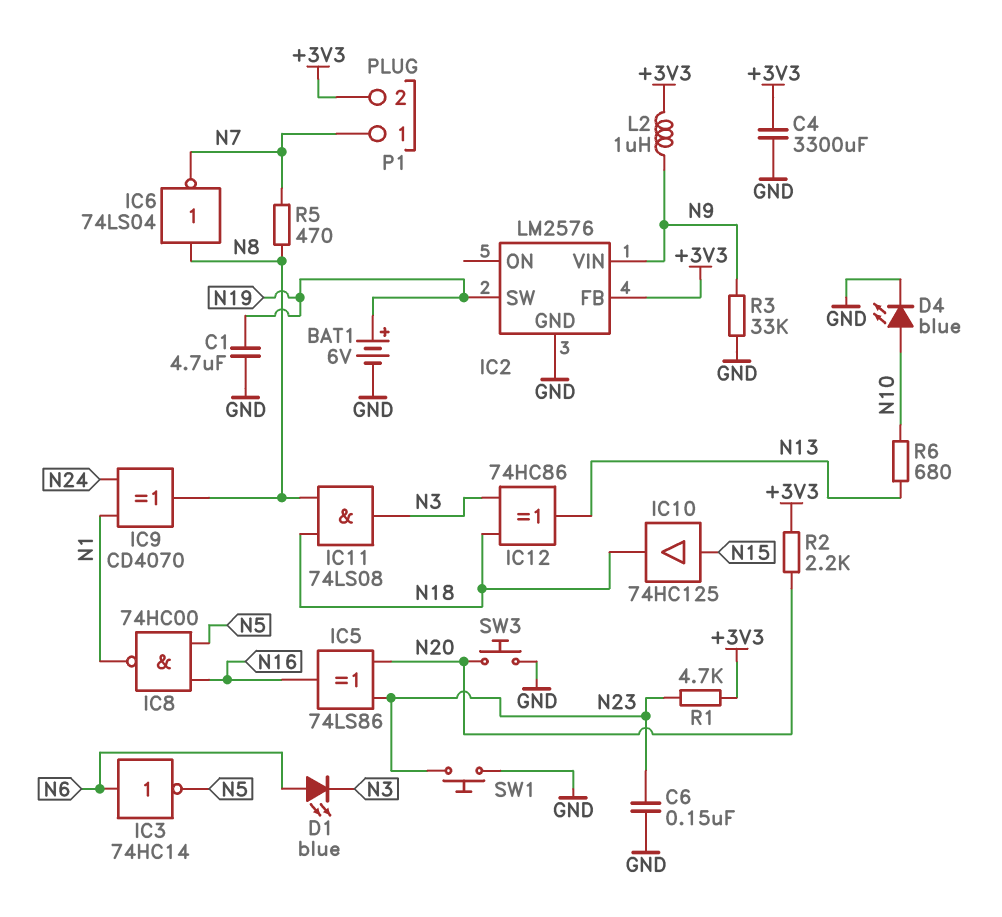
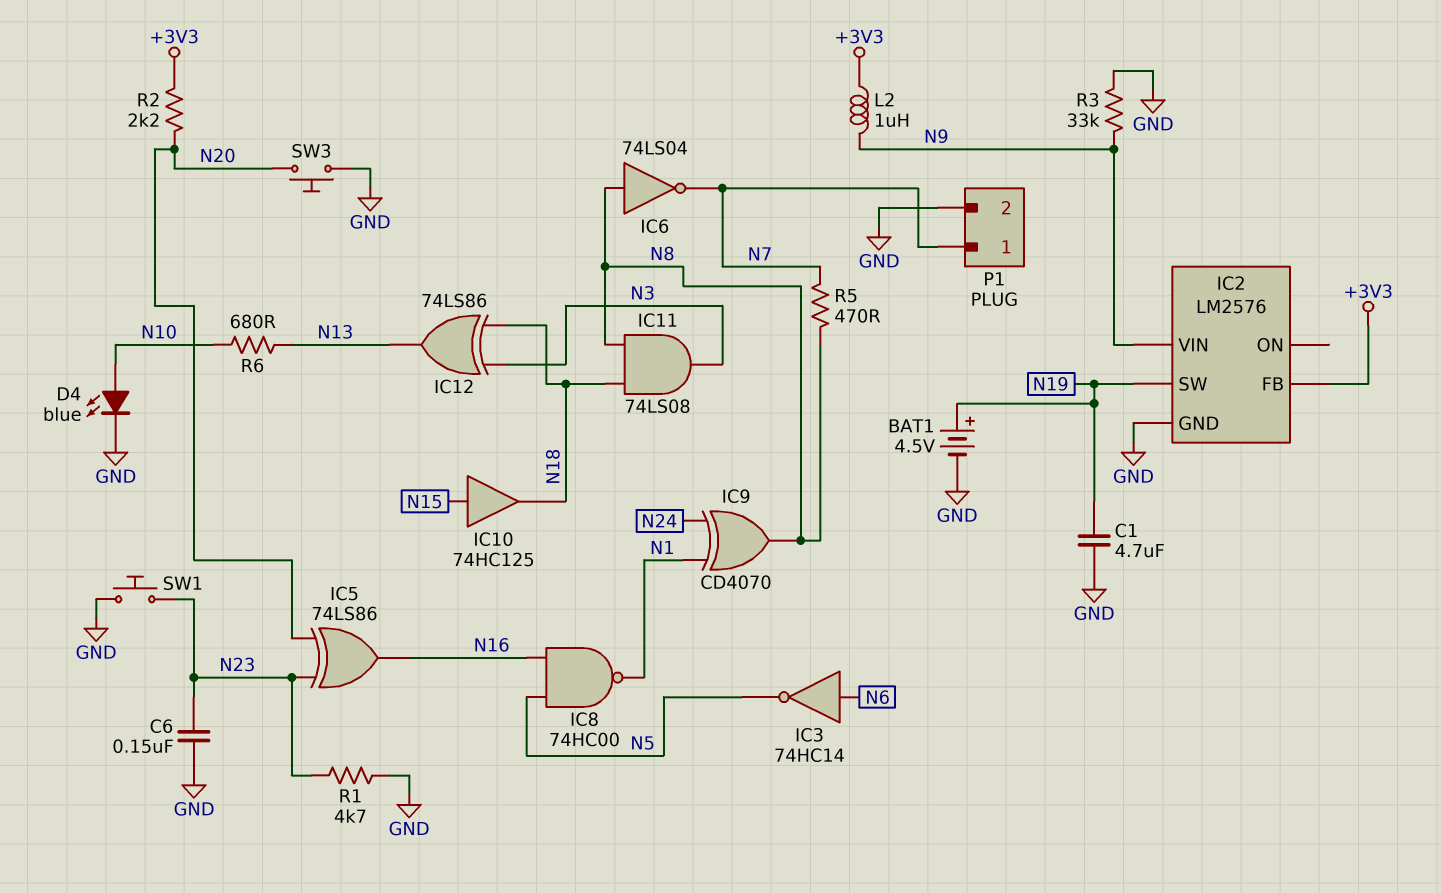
BAT1: 6V (plus N19, minus GND) -> 4.5V (plus N19, minus GND)
C4: 3300uF (+3V3, GND) -> none
D1: LED blue (A N6, K N3) -> none
IC12: XOR 74HC86 (in N3, in N18, out N13) -> XOR 74LS86 (in N3, in N18, out N13)
P1 pin 2: +3V3 -> GND
R1: 4.7k (+3V3, N23) -> 4.7k (GND, N23)

